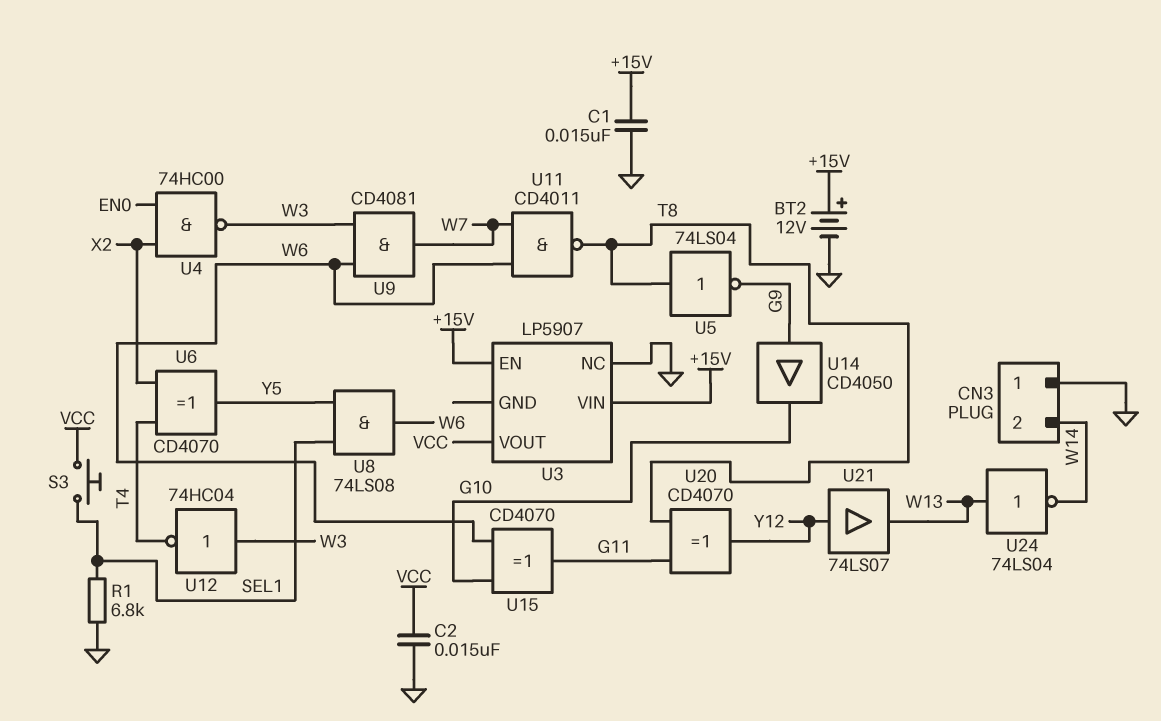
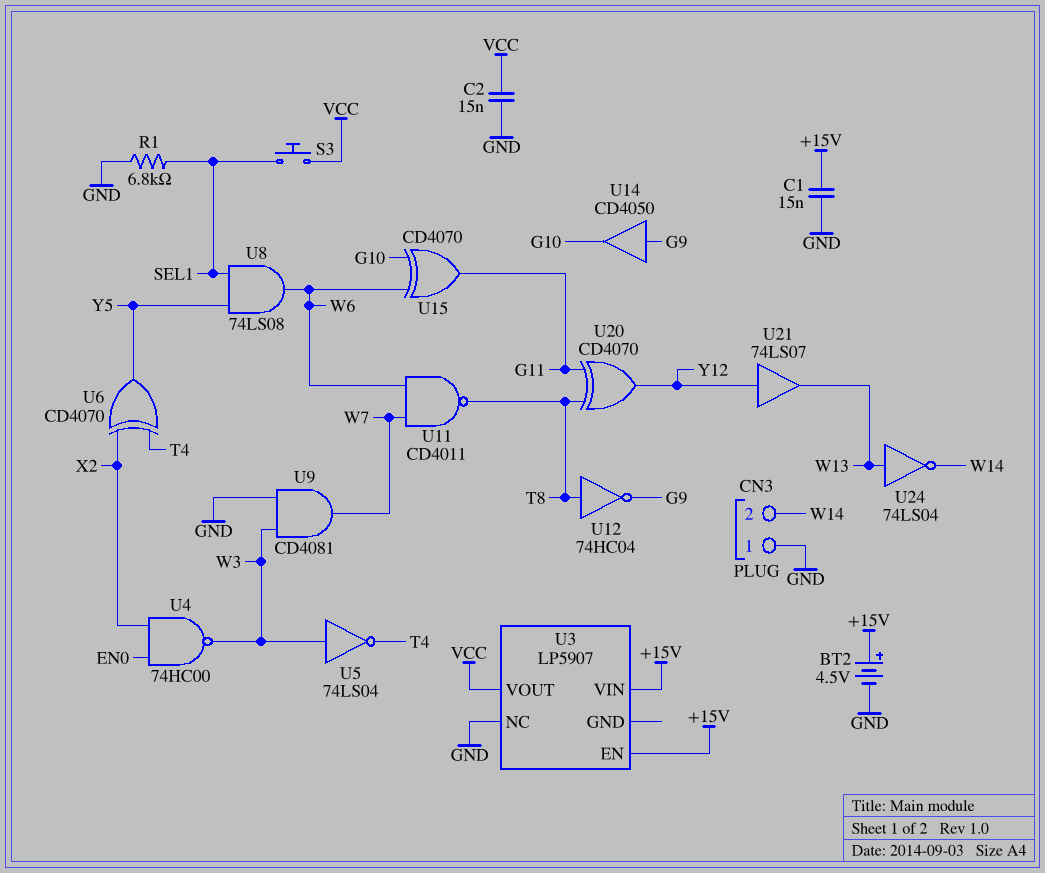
BT2: 12V (plus +15V, minus GND) -> 4.5V (plus +15V, minus GND)
U5: NOT 74LS04 (in T8, out G9) -> NOT 74LS04 (in W3, out T4)
U9: AND CD4081 (in W3, in W6, out W7) -> AND CD4081 (in GND, in W3, out W7)
U12: NOT 74HC04 (in W3, out T4) -> NOT 74HC04 (in T8, out G9)

